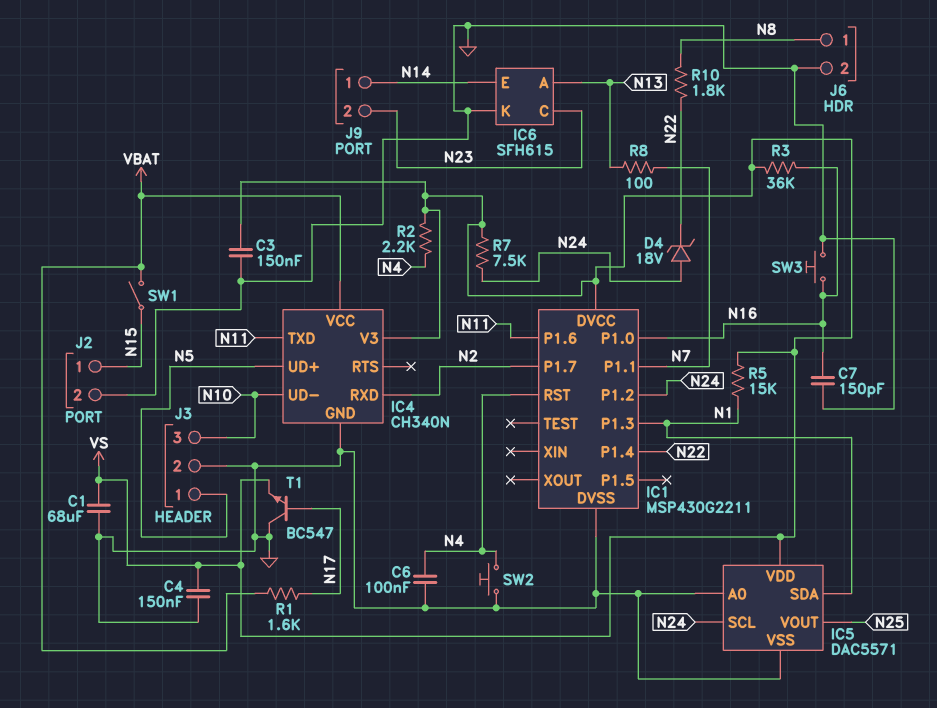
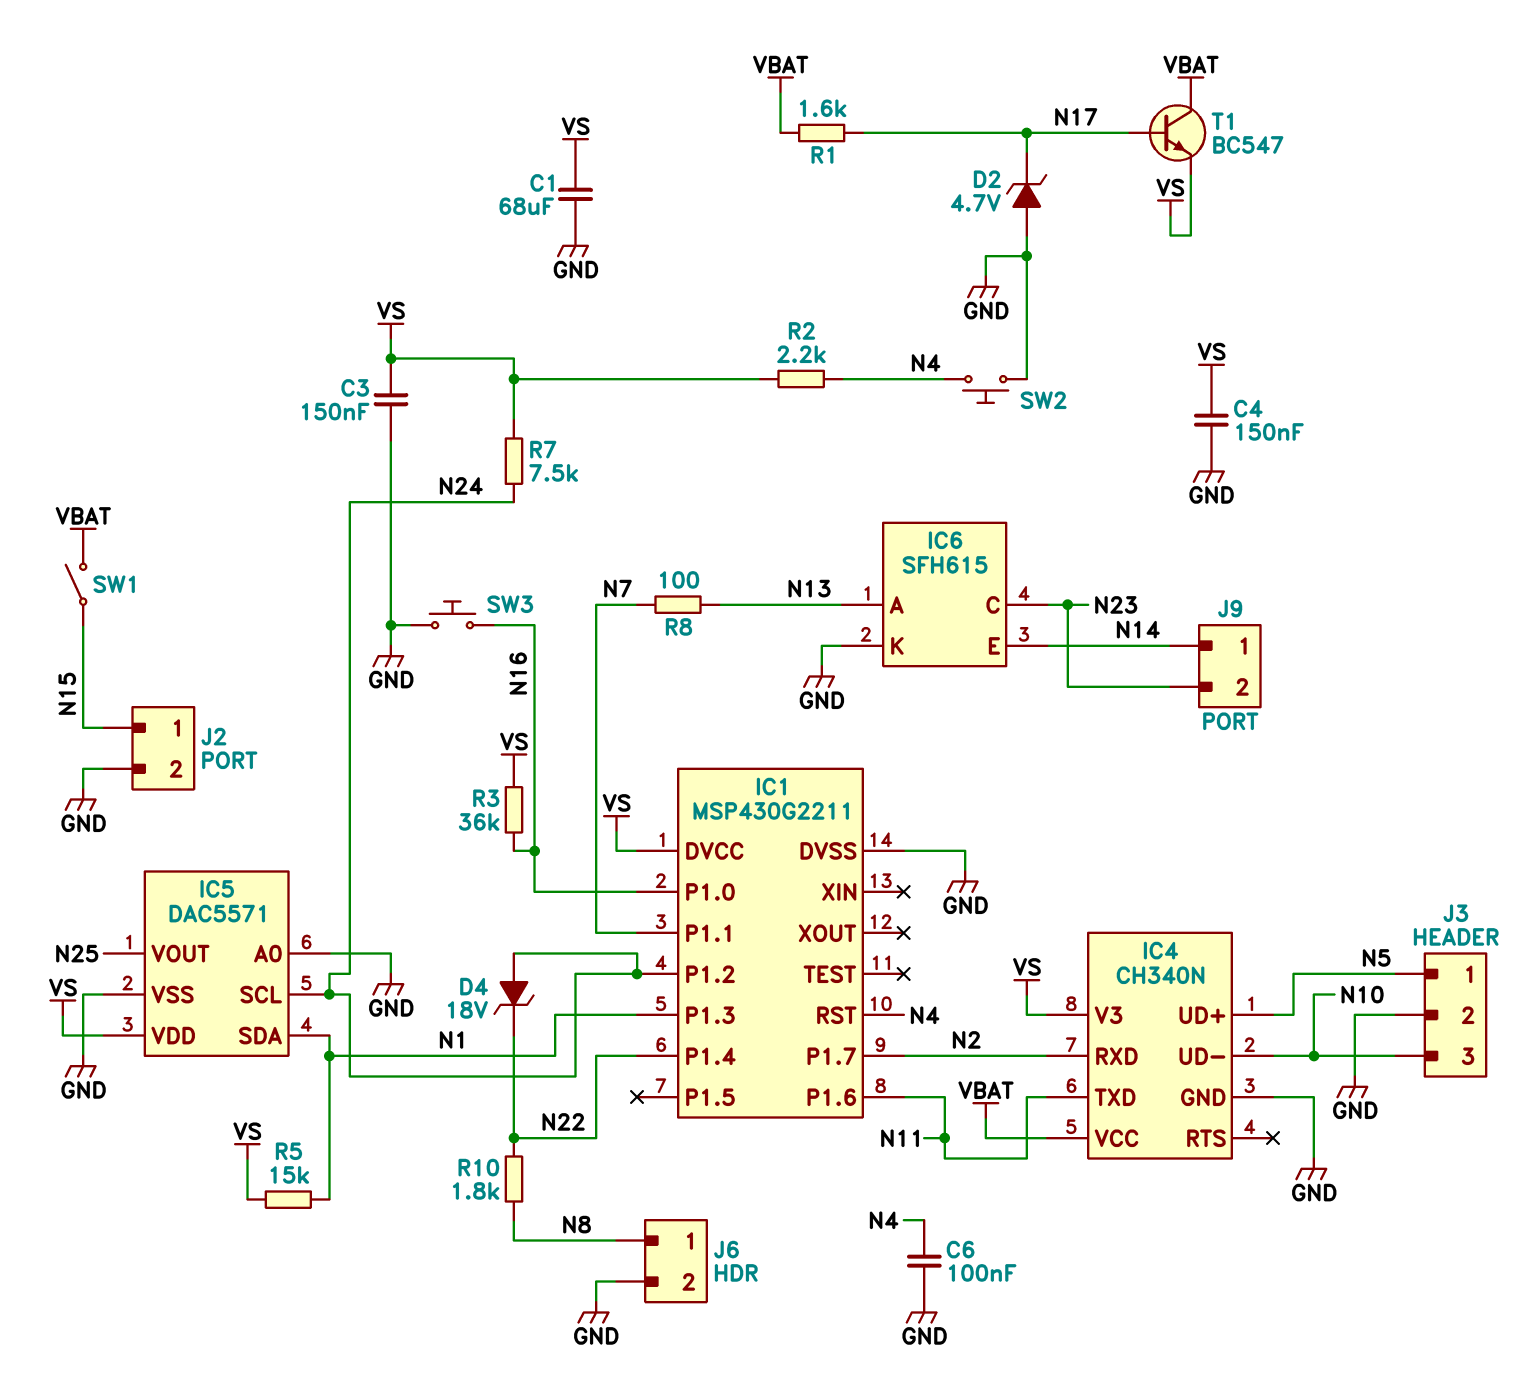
C7: 150pF (GND, N16) -> none
D2: none -> zener 4.7V (A GND, K N17)
T1: NPN BC547 (B N17, C GND, E VS) -> NPN BC547 (B N17, C VBAT, E VS)

